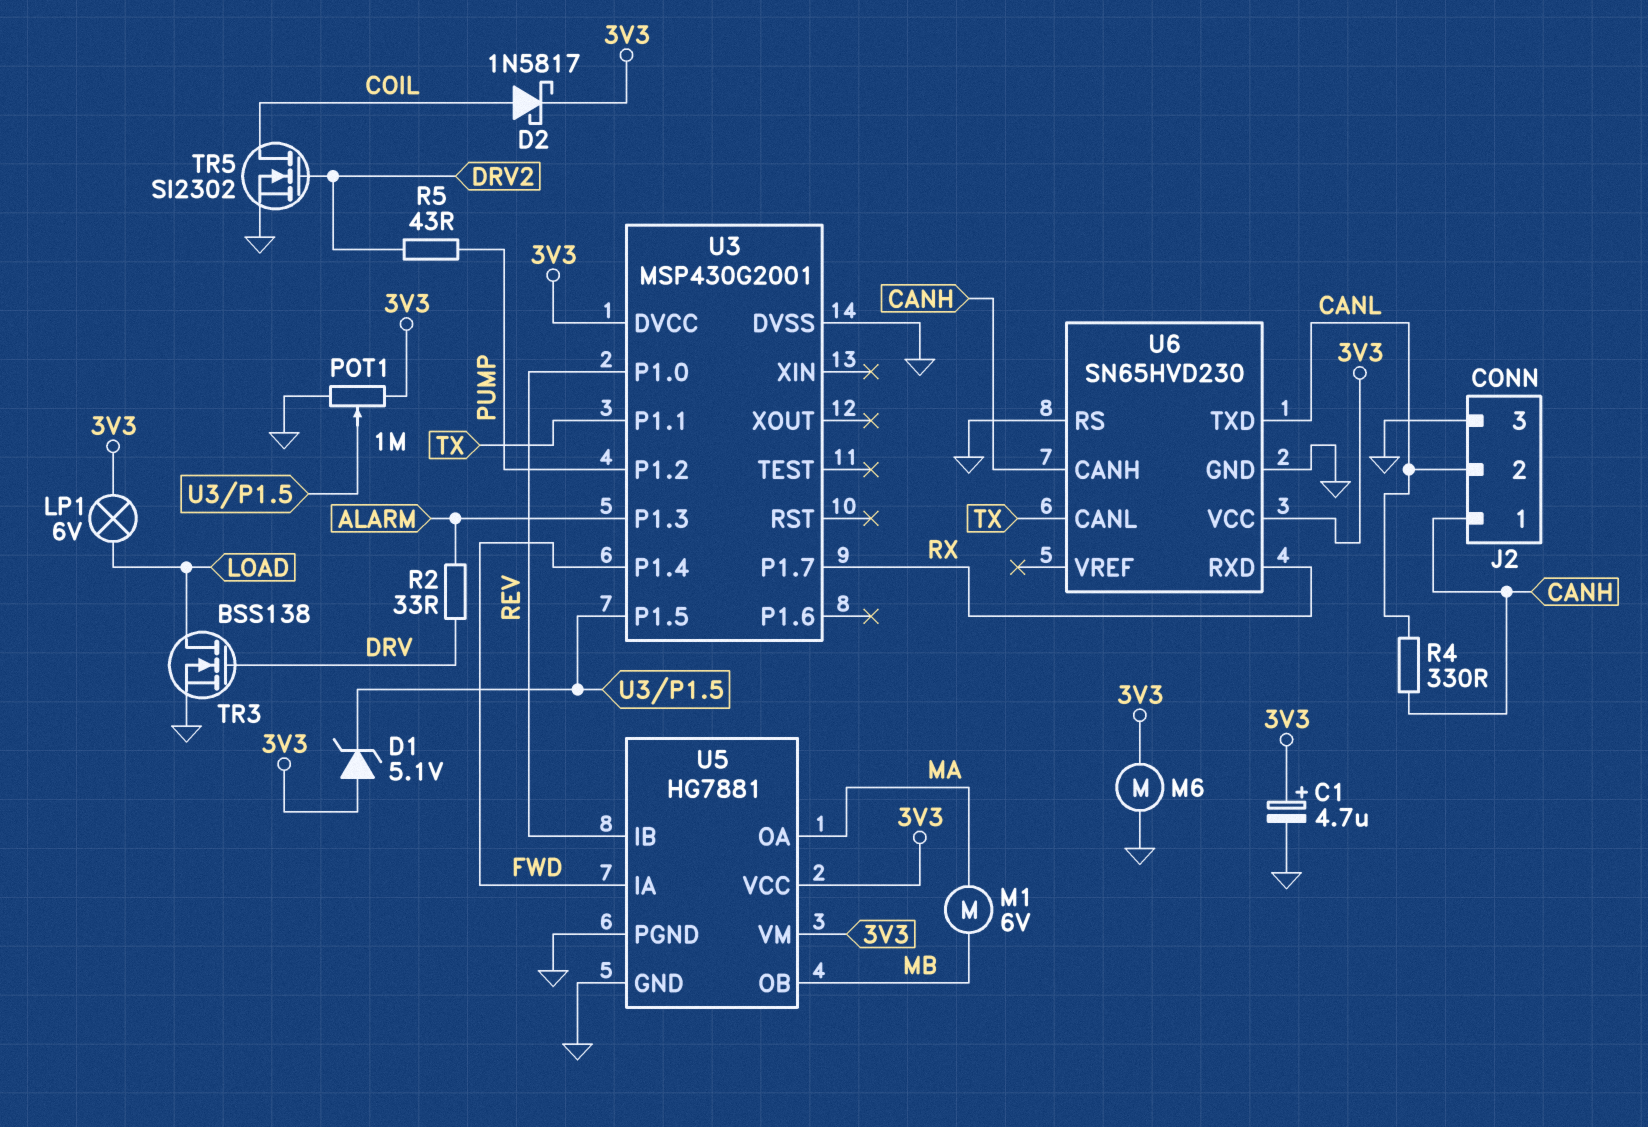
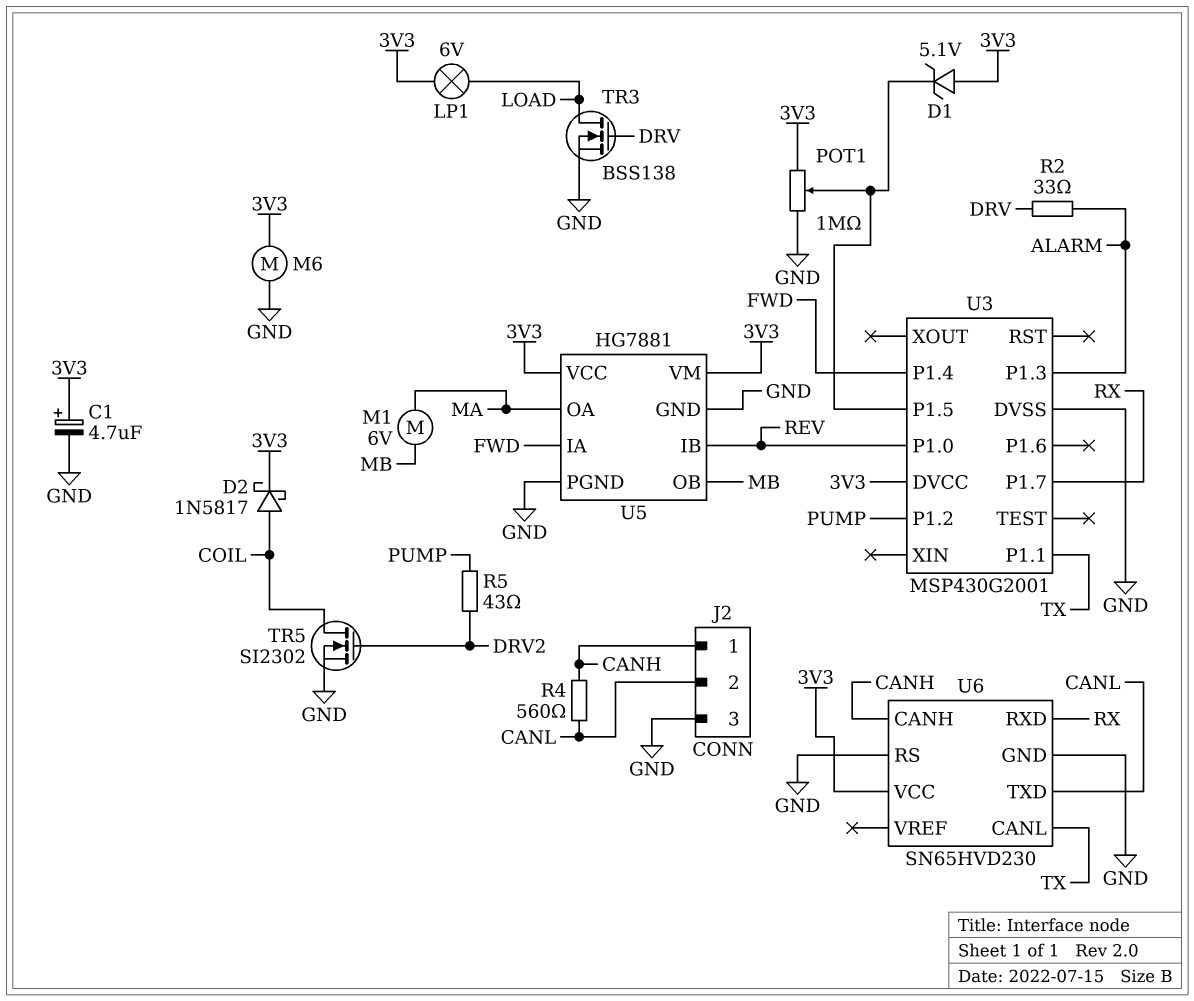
R4: 330 (CANH, CANL) -> 560 (CANH, CANL)

